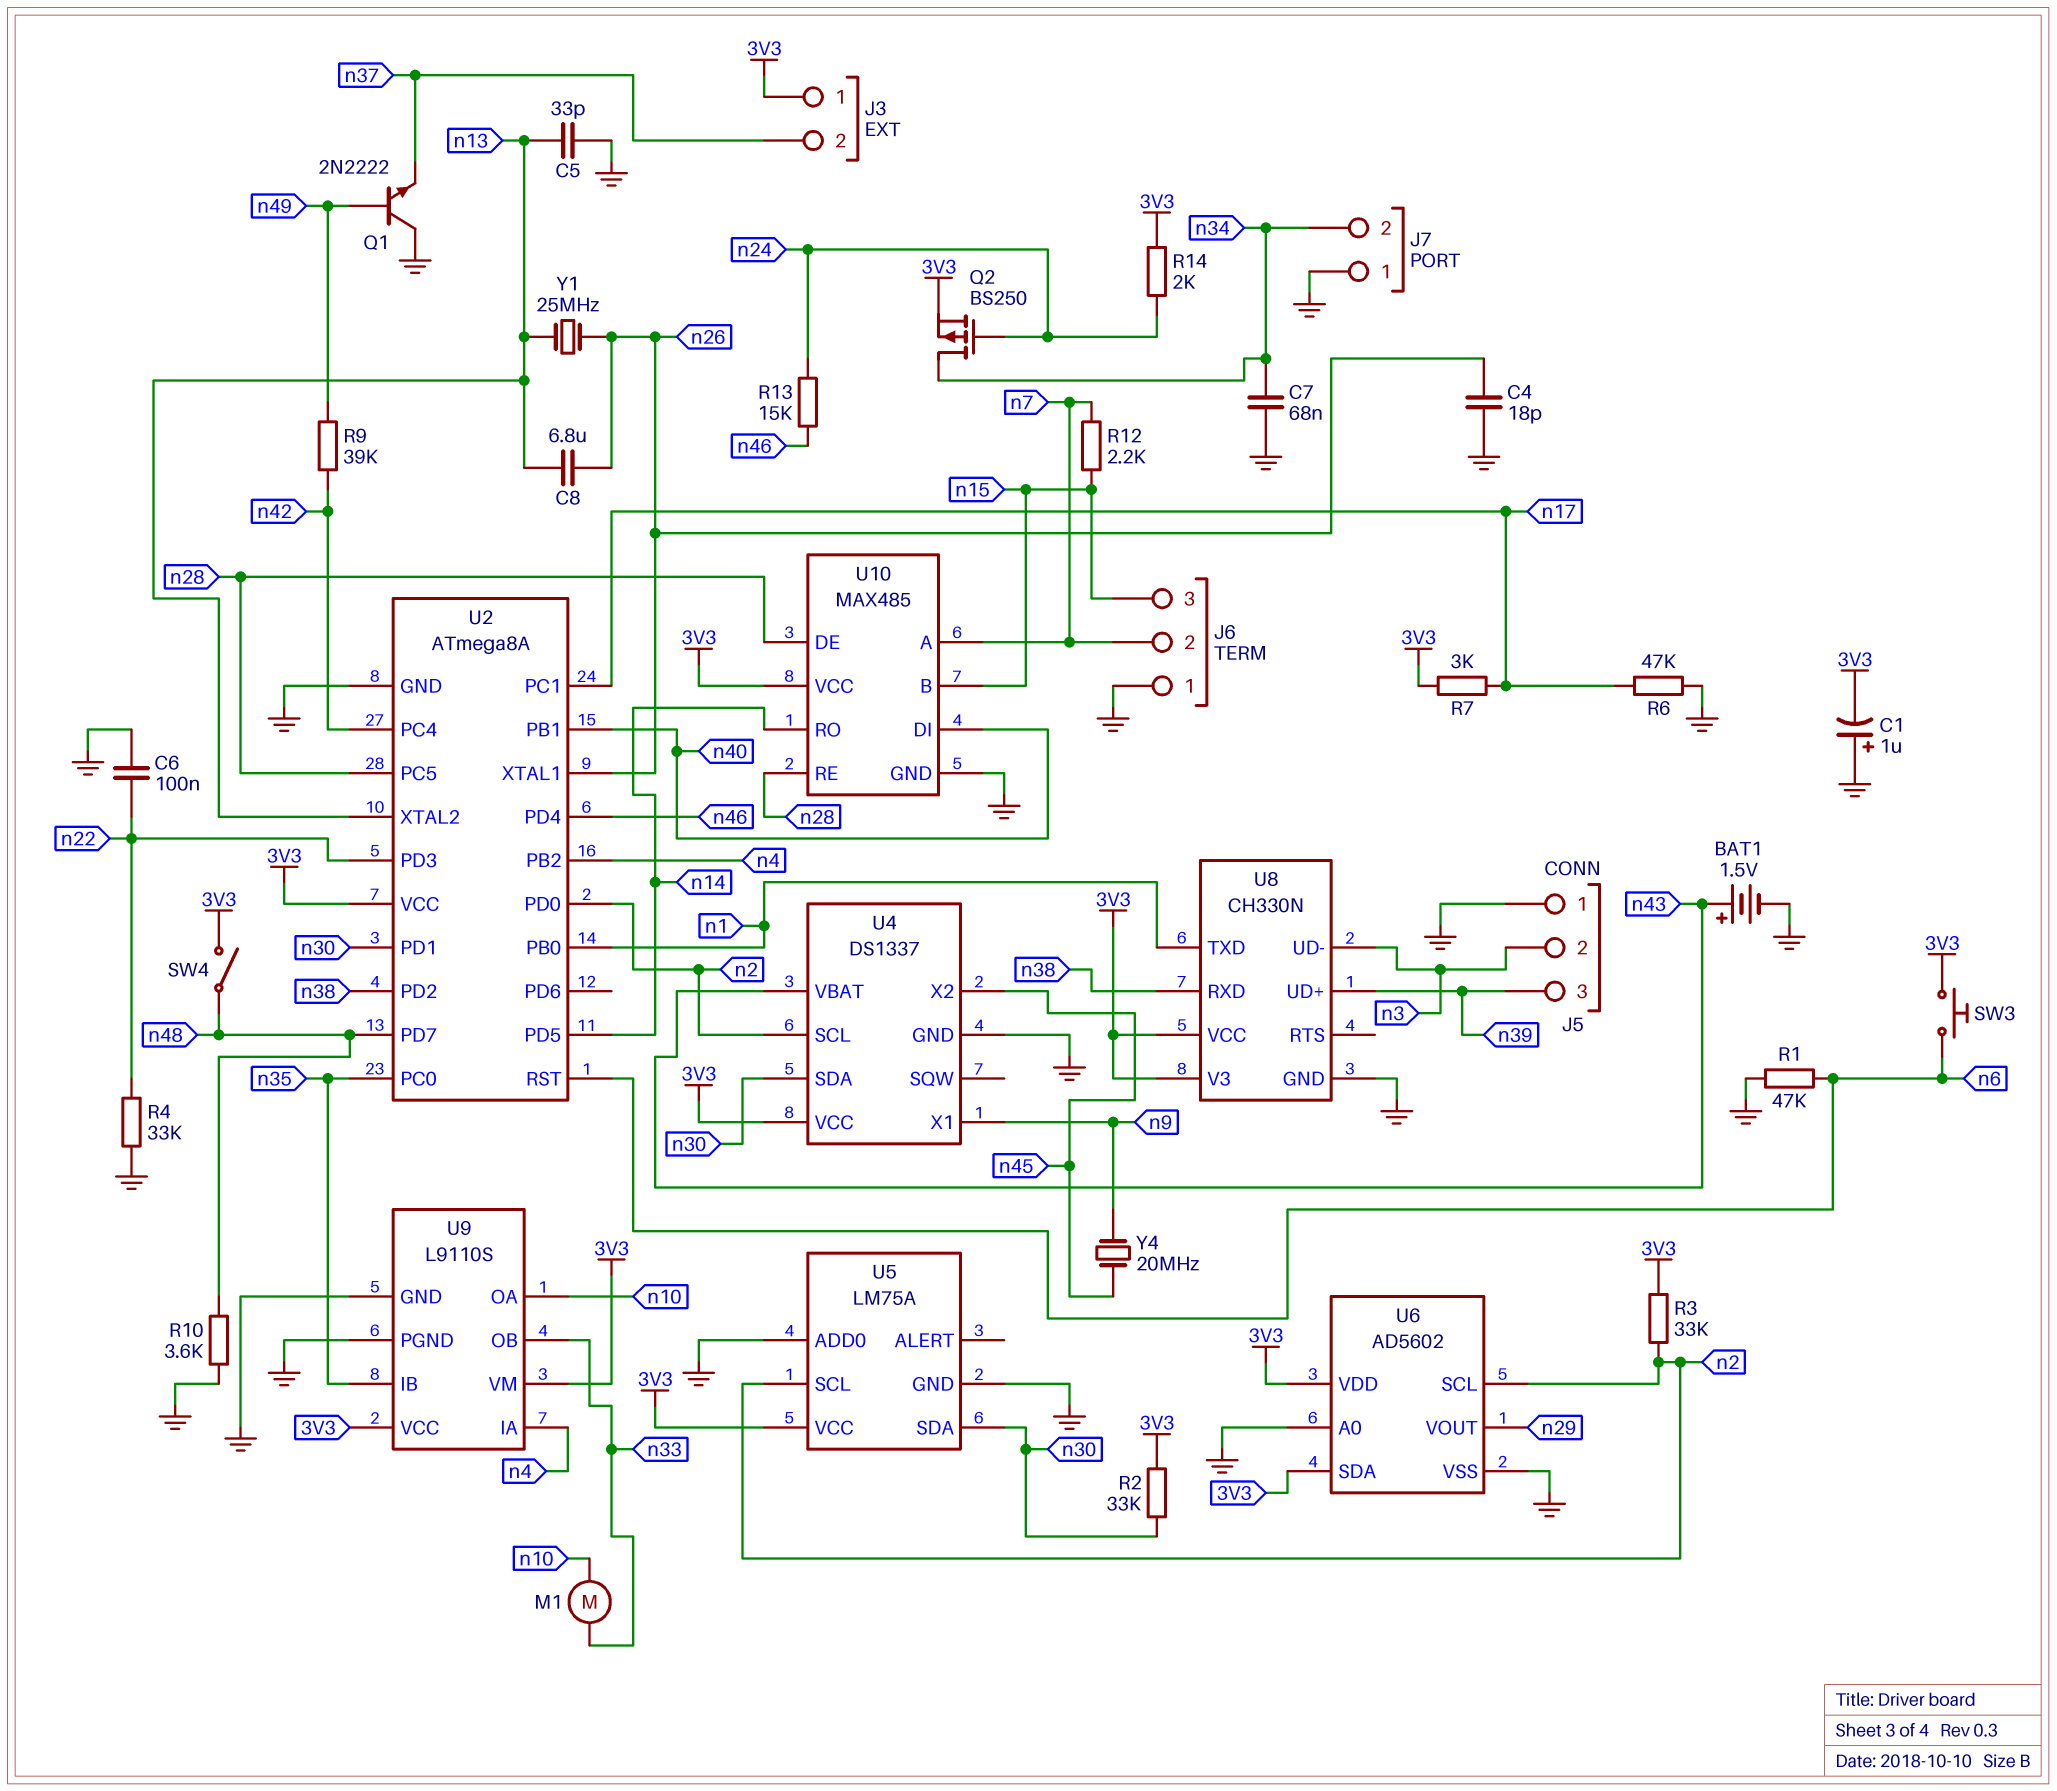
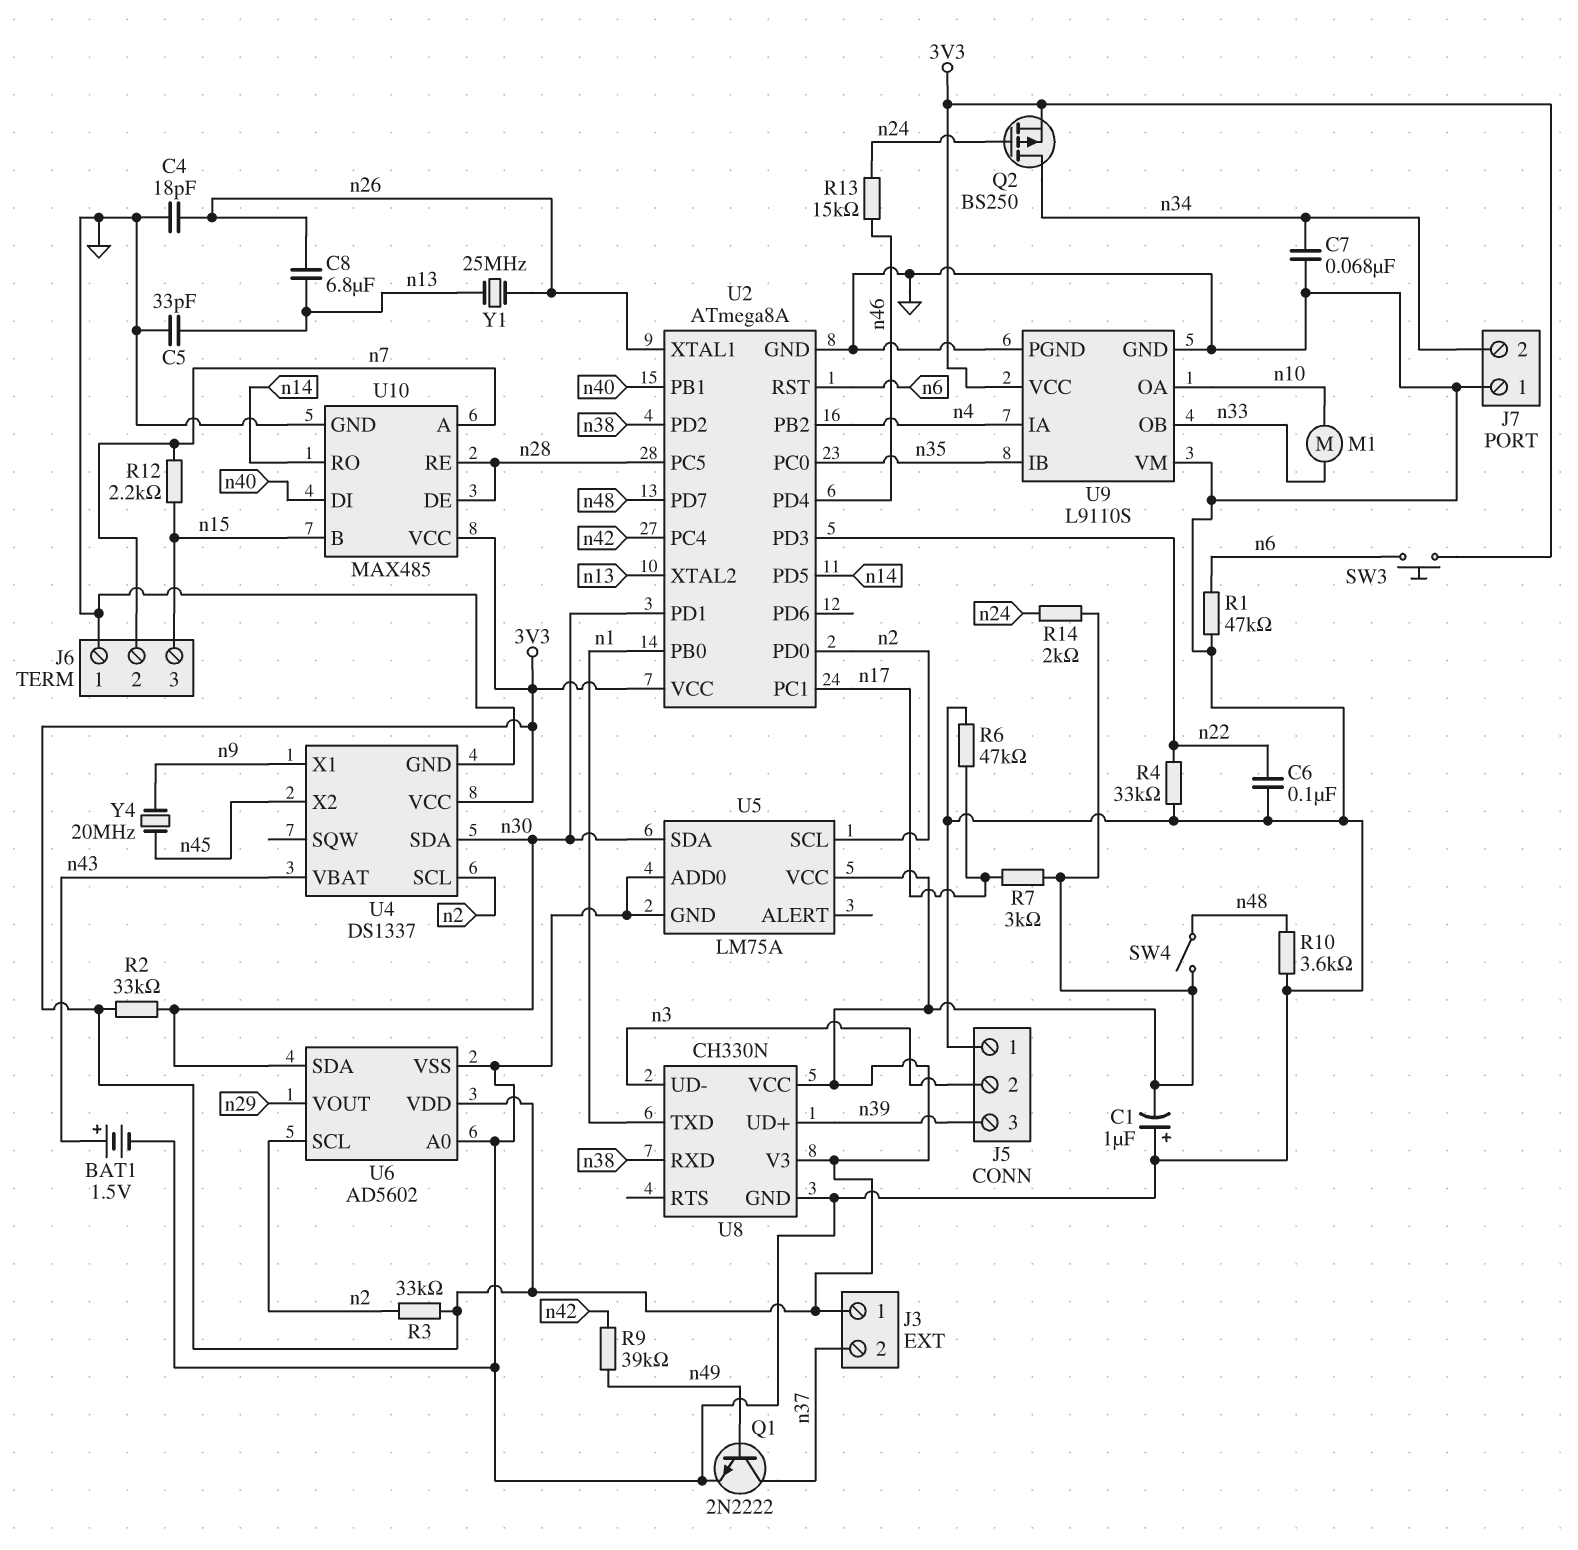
Q1: NPN 2N2222 (B n49, C GND, E n37) -> NPN 2N2222 (B n49, C n37, E GND)
U6 pin SDA: 3V3 -> n30
U9 pin VM: 3V3 -> GND

